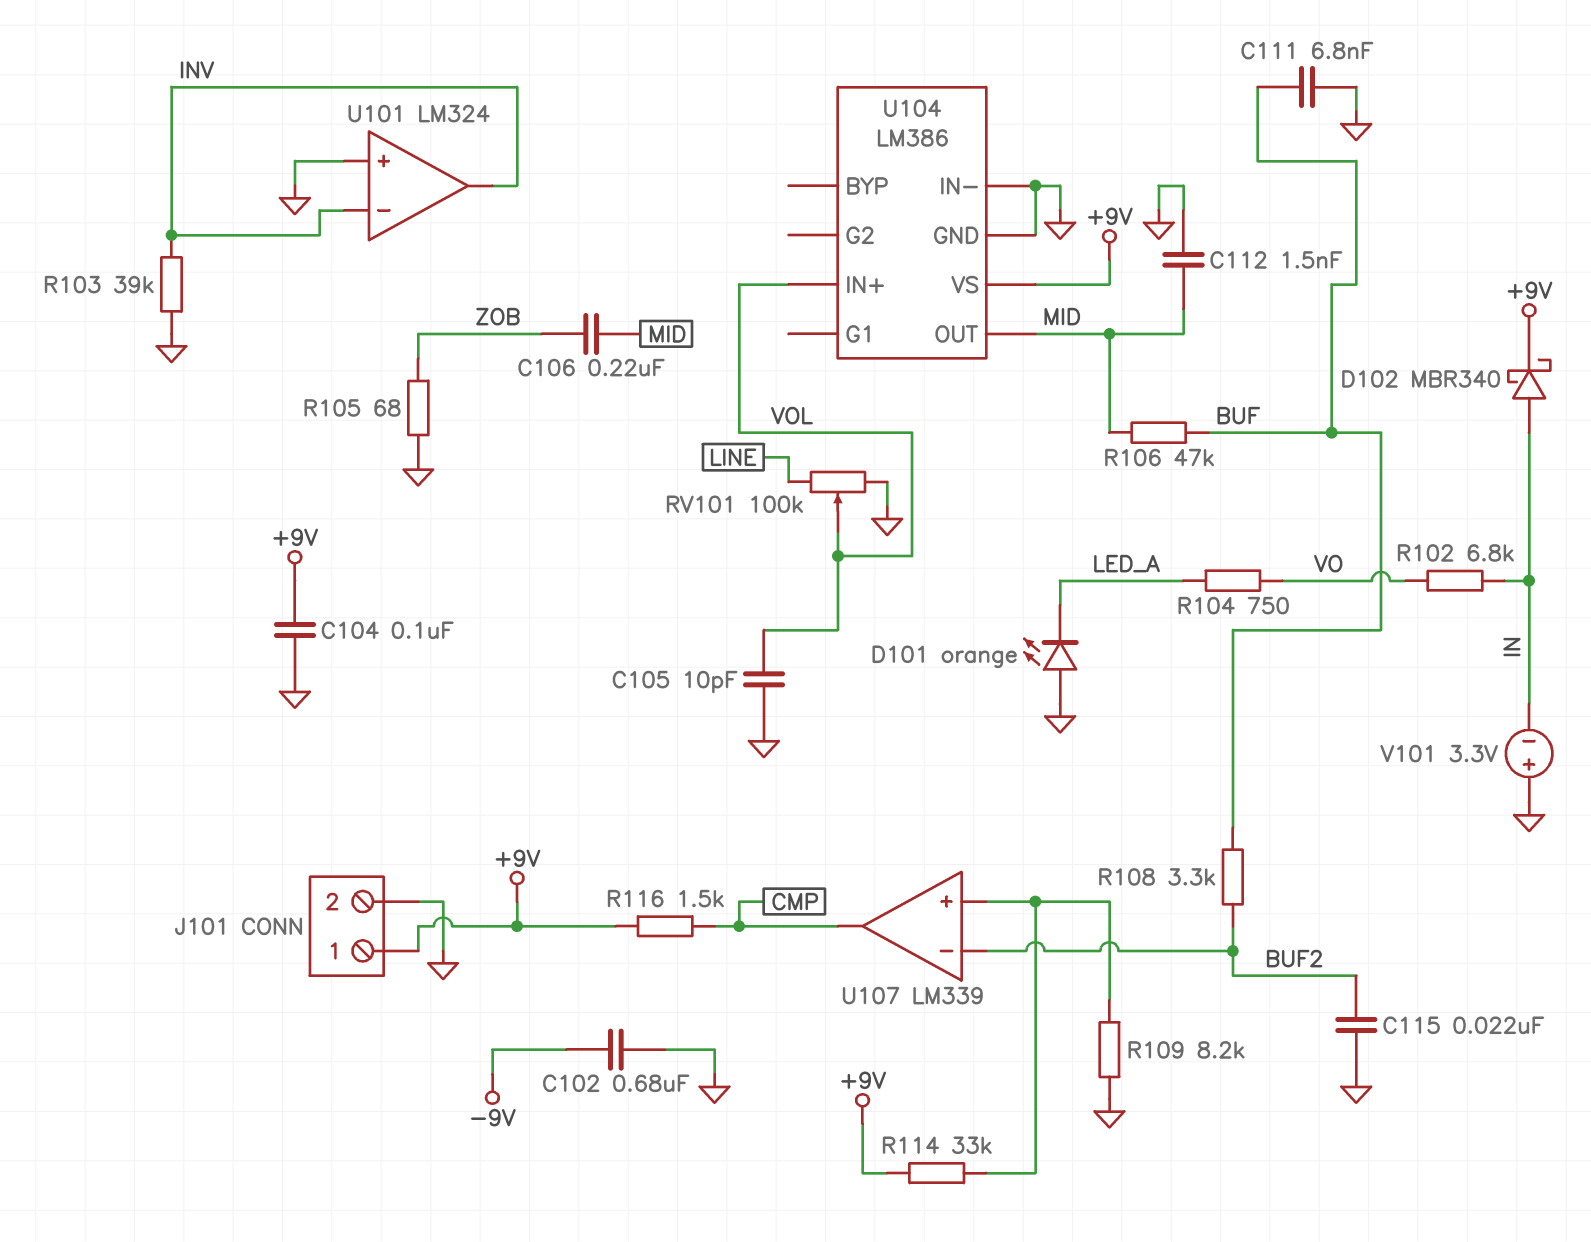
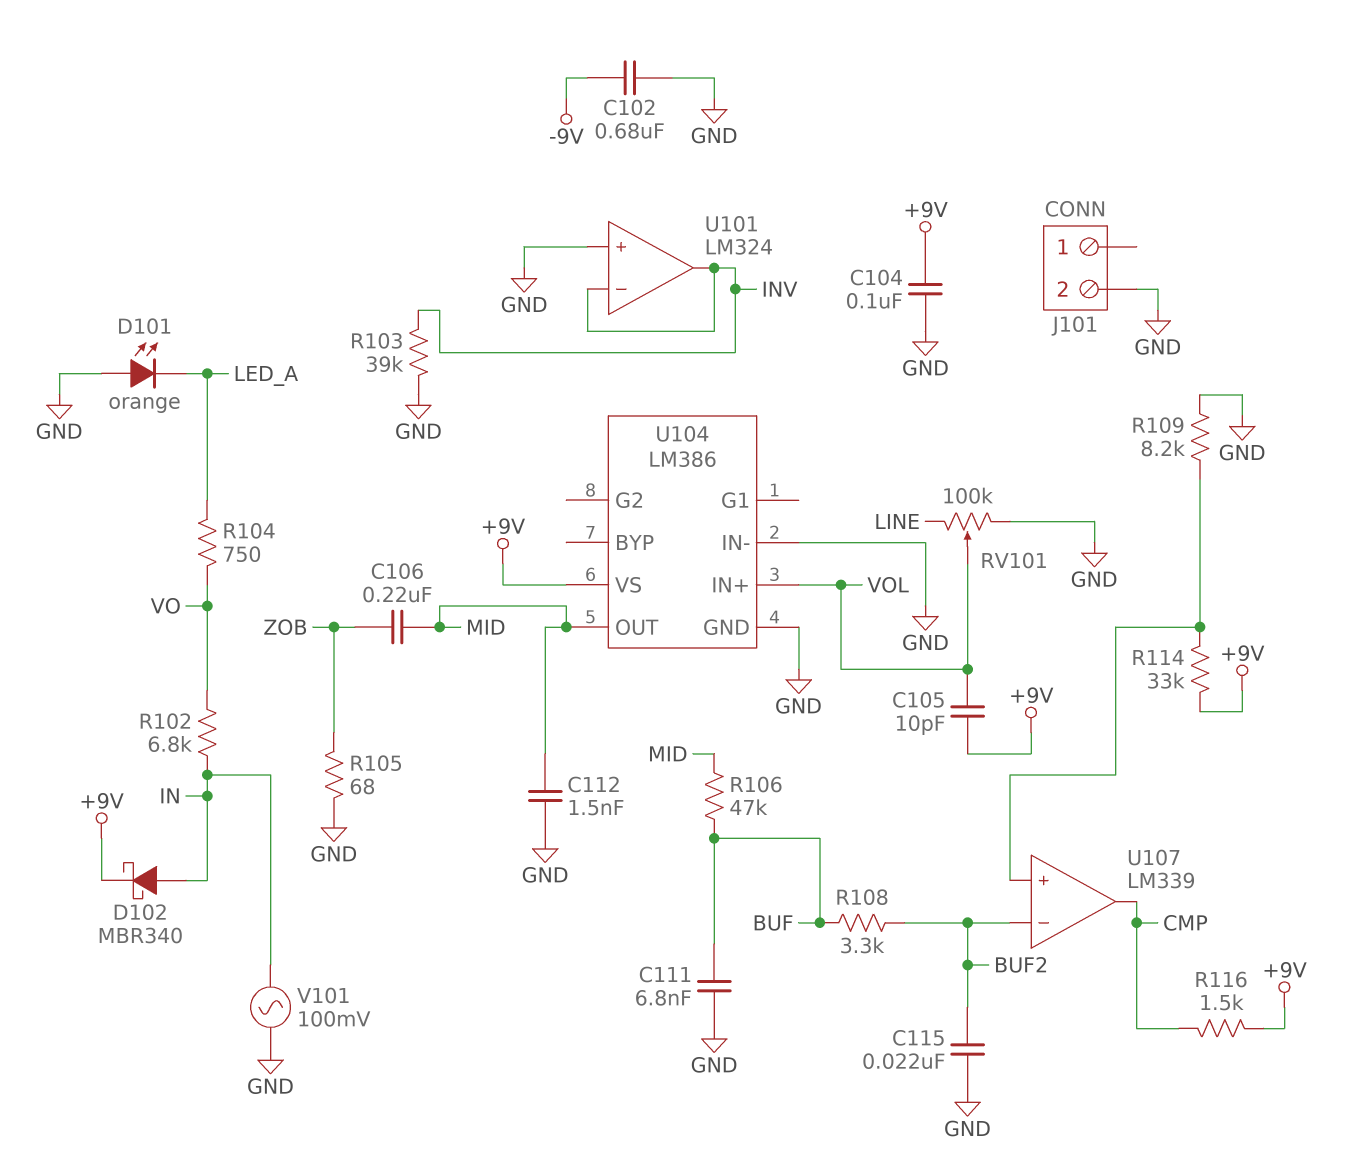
C105: 10pF (GND, VOL) -> 10pF (+9V, VOL)
J101 pin 1: +9V -> none
V101: 3.3V (plus GND, minus IN) -> AC 100mV (GND, IN)

